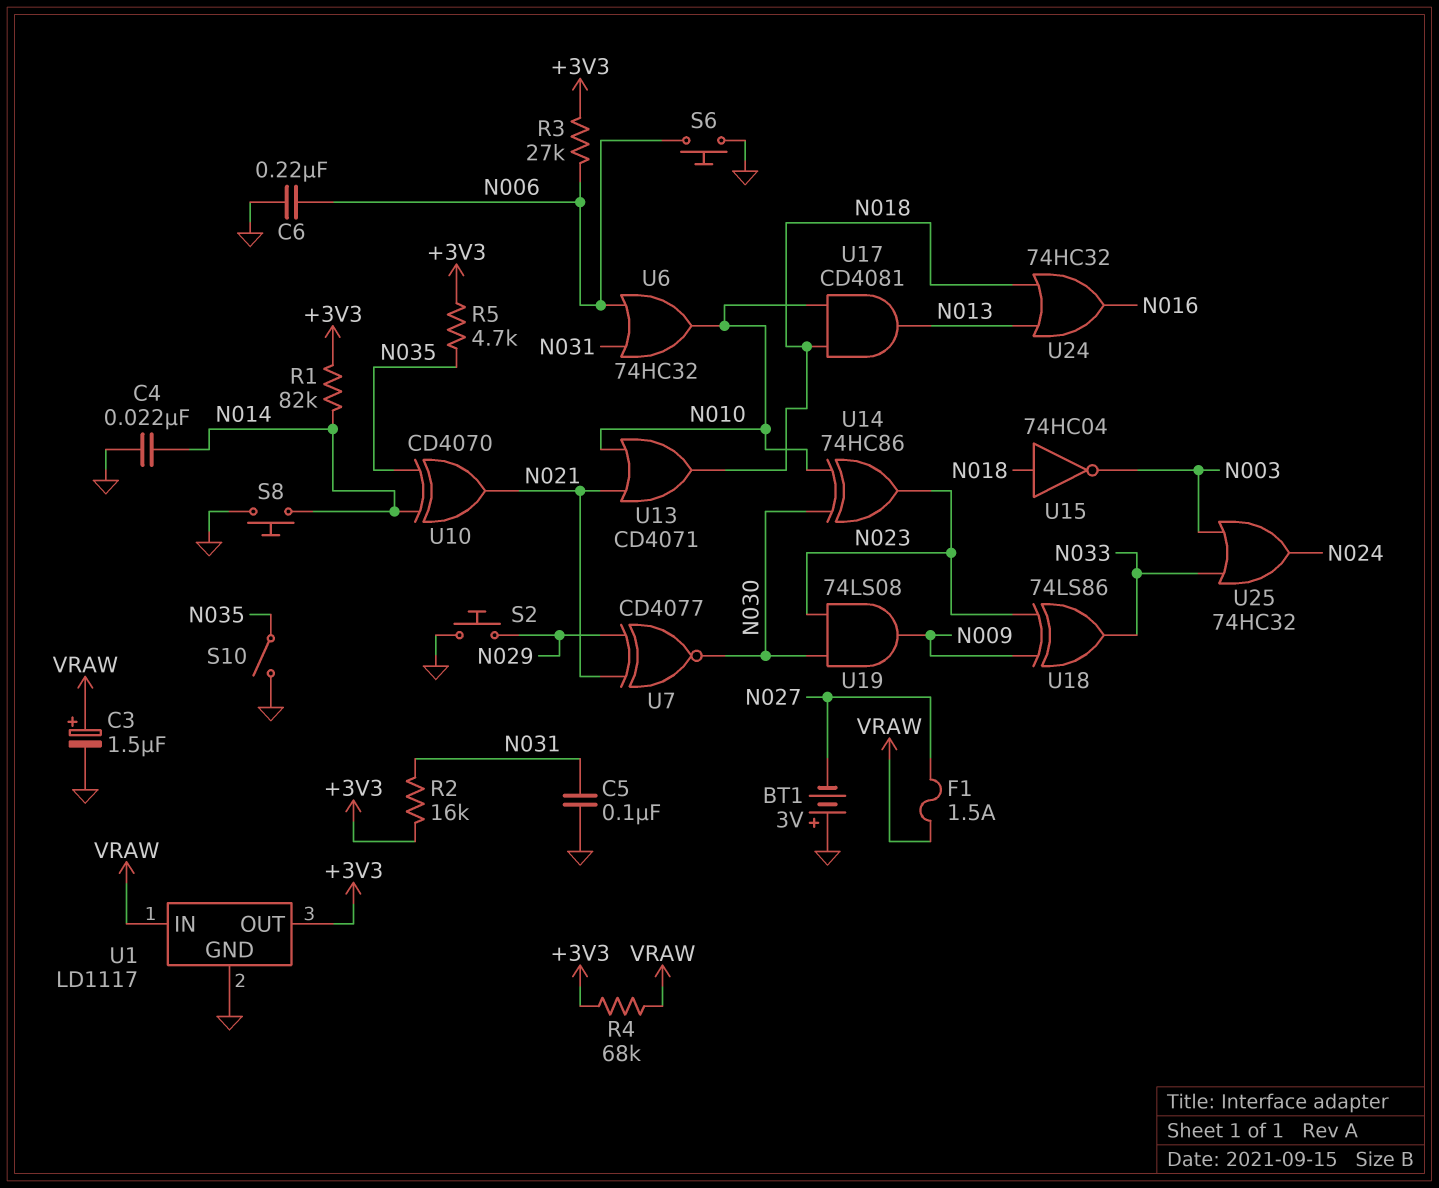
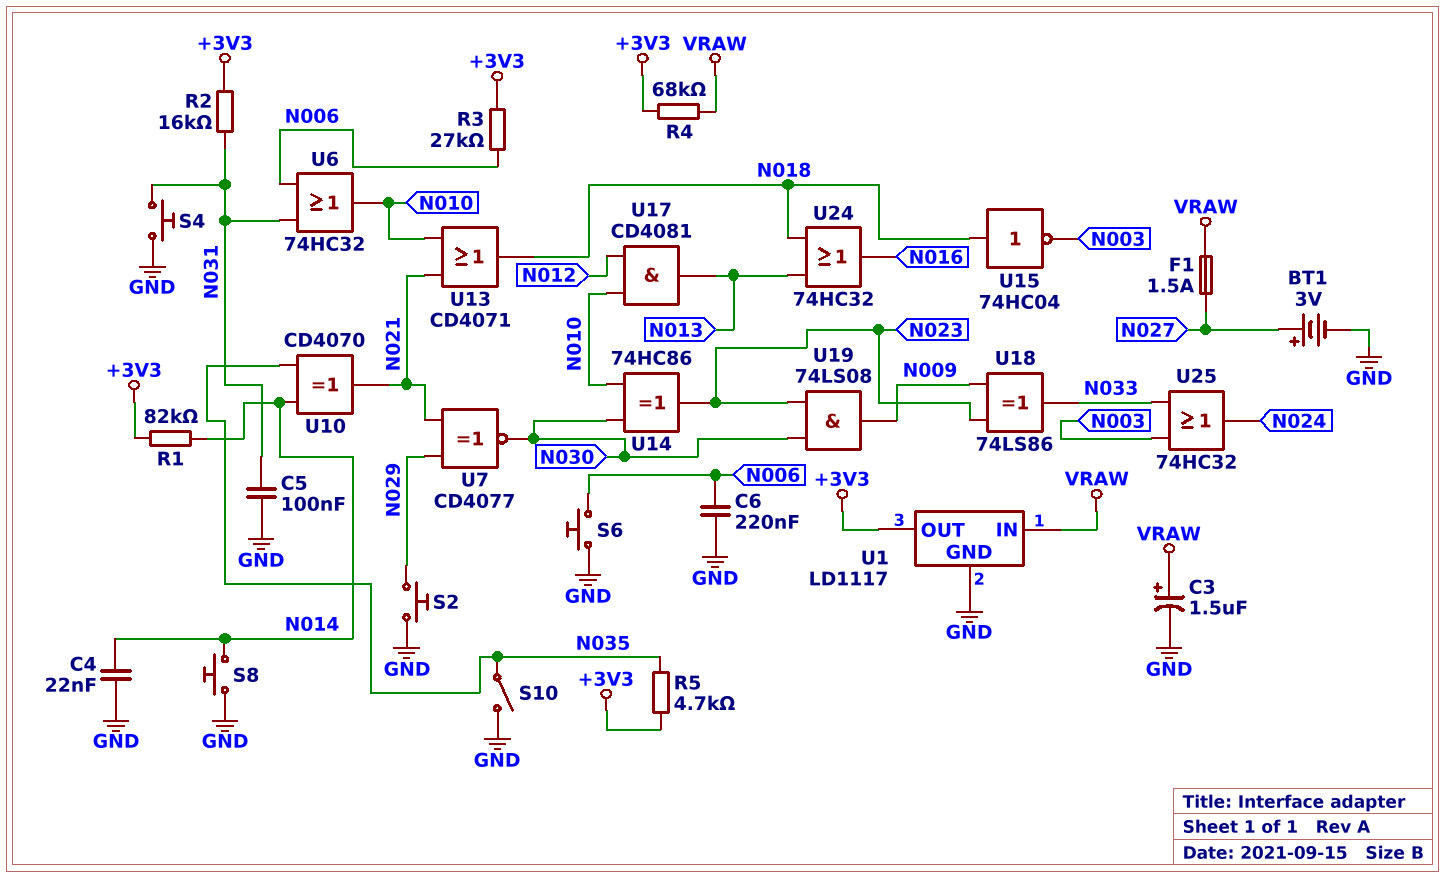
BT1: 3V (plus GND, minus N027) -> 3V (plus N027, minus GND)
S4: none -> button (GND, N031)
U17: AND CD4081 (in N010, in N018, out N013) -> AND CD4081 (in N010, in N012, out N013)

